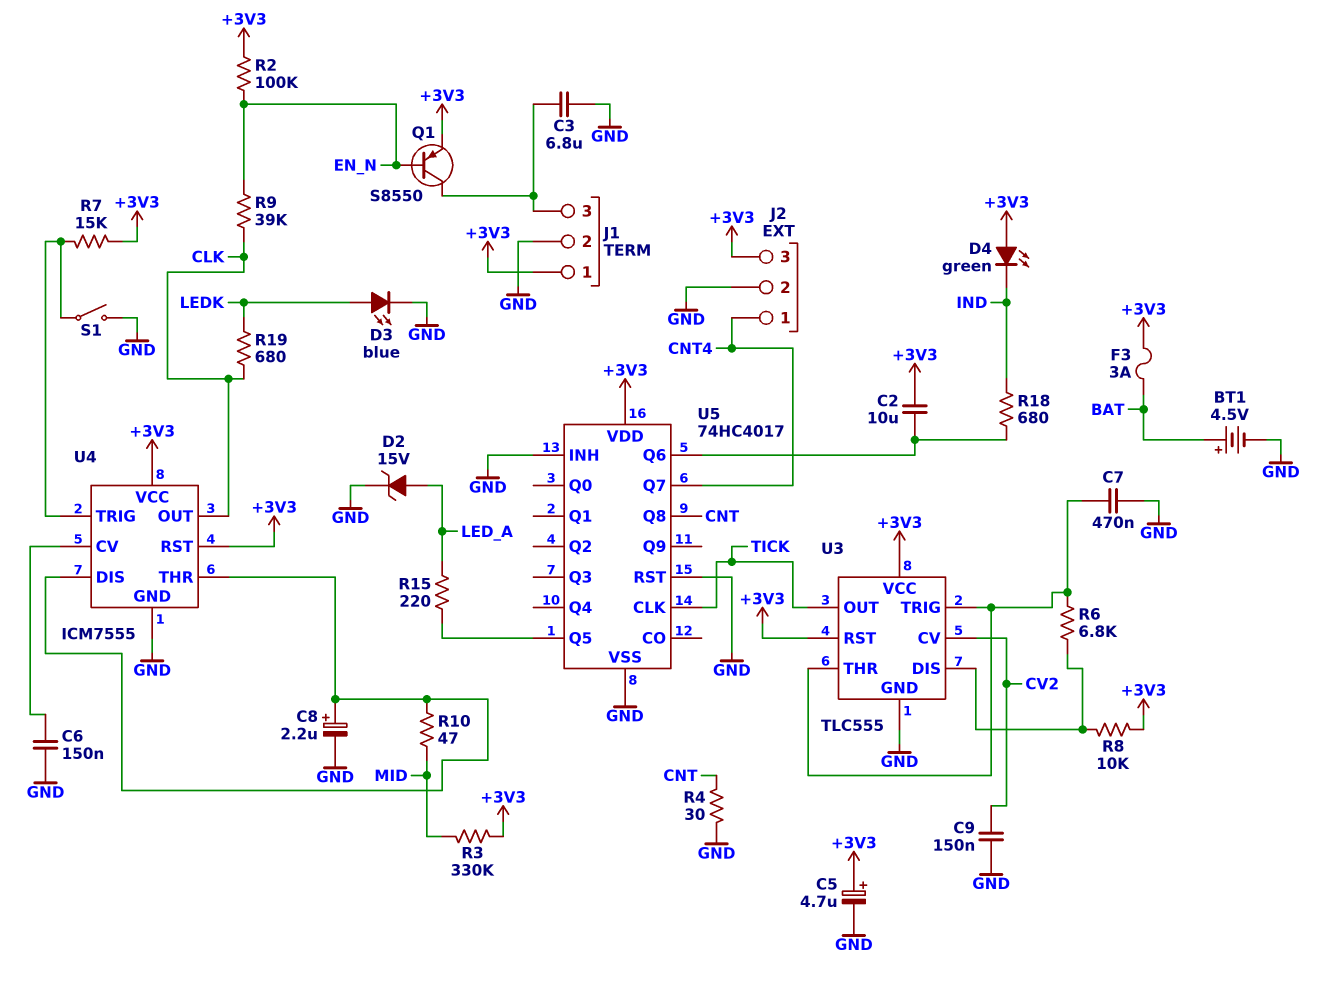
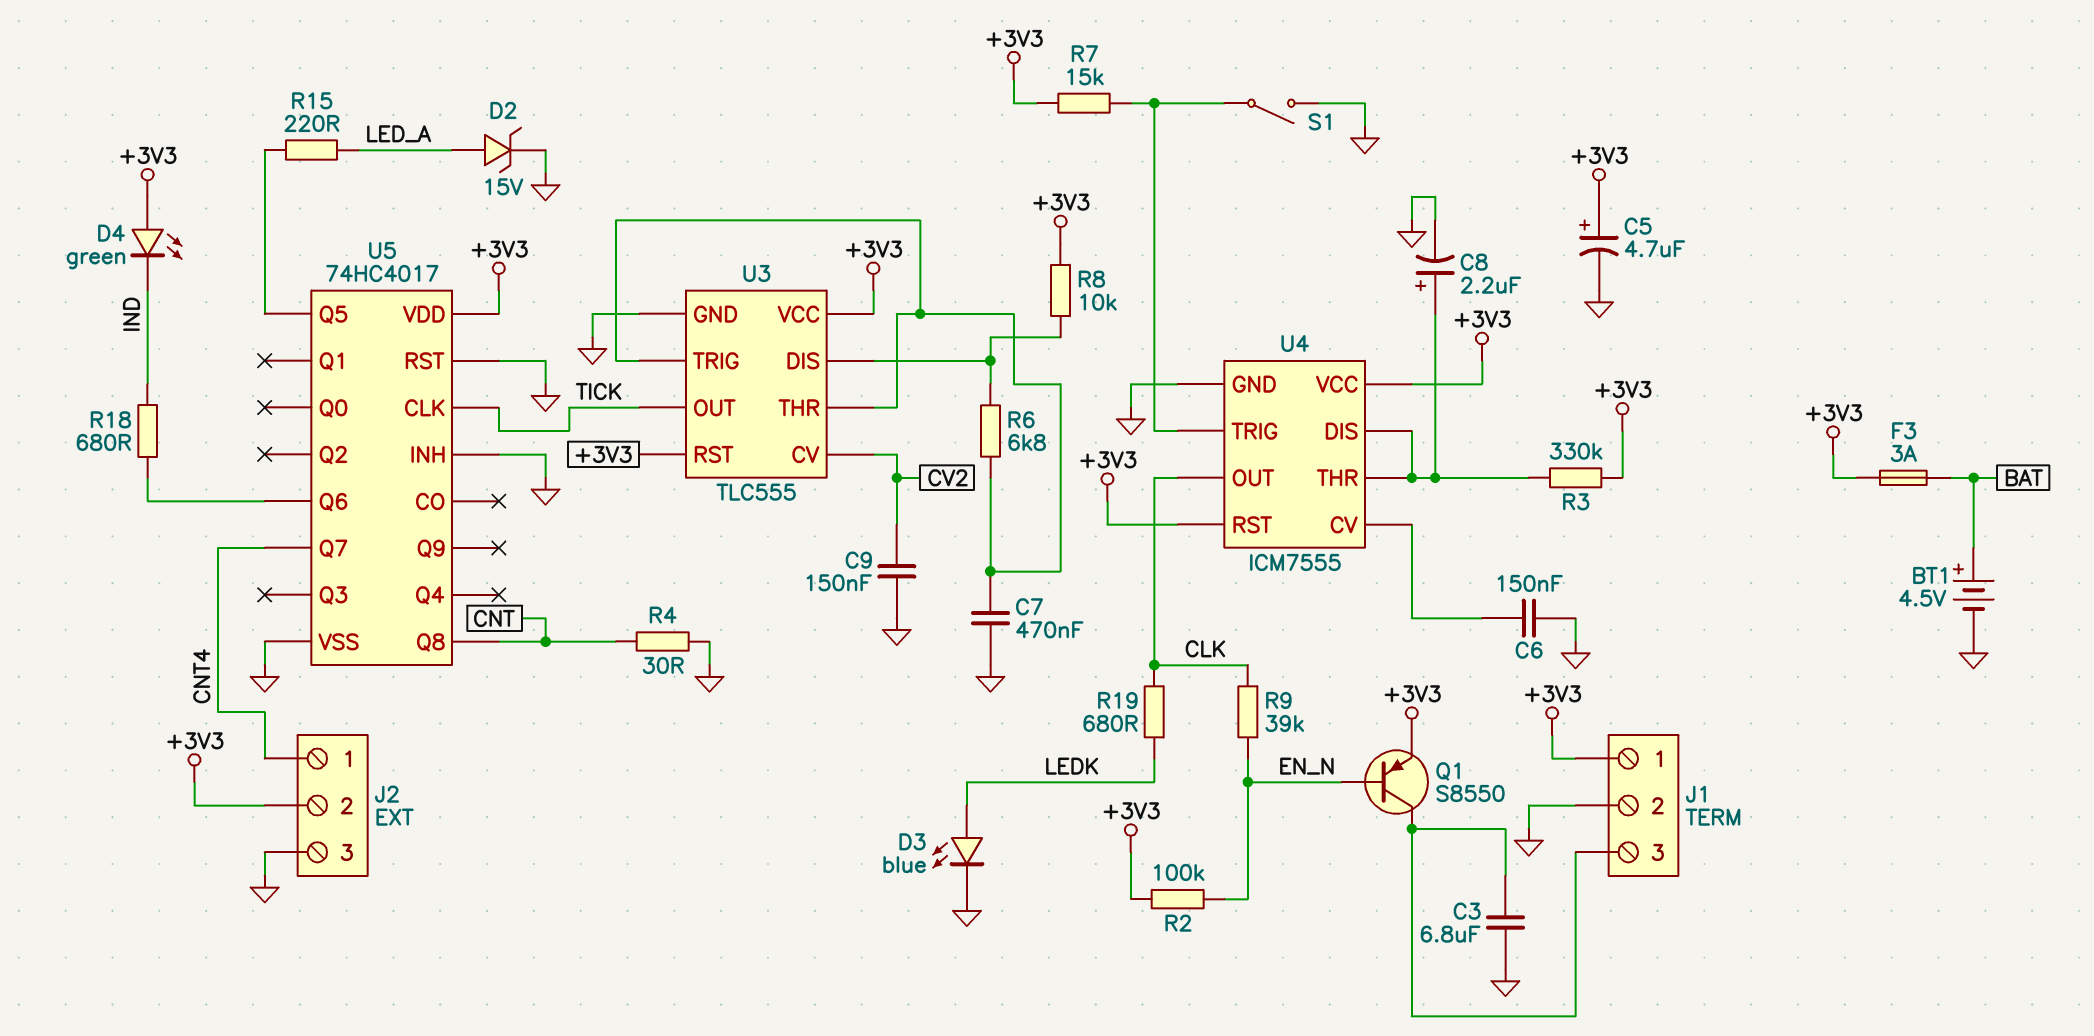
C2: 10uF (+3V3, U5/Q6) -> none
J2 pin 2: GND -> +3V3
J2 pin 3: +3V3 -> GND
R3: 330k (+3V3, MID) -> 330k (+3V3, U4/DIS)
R10: 47 (MID, U4/DIS) -> none

